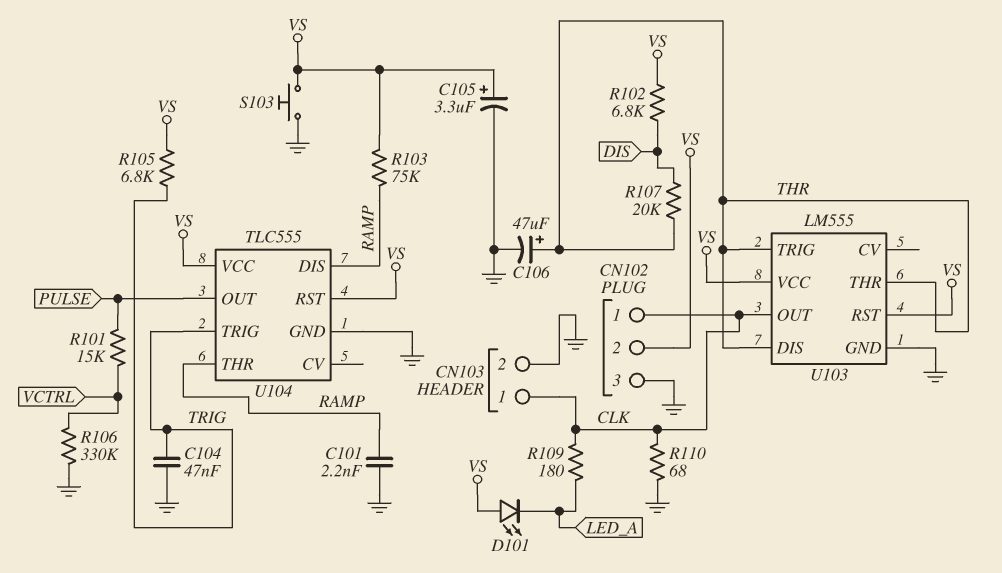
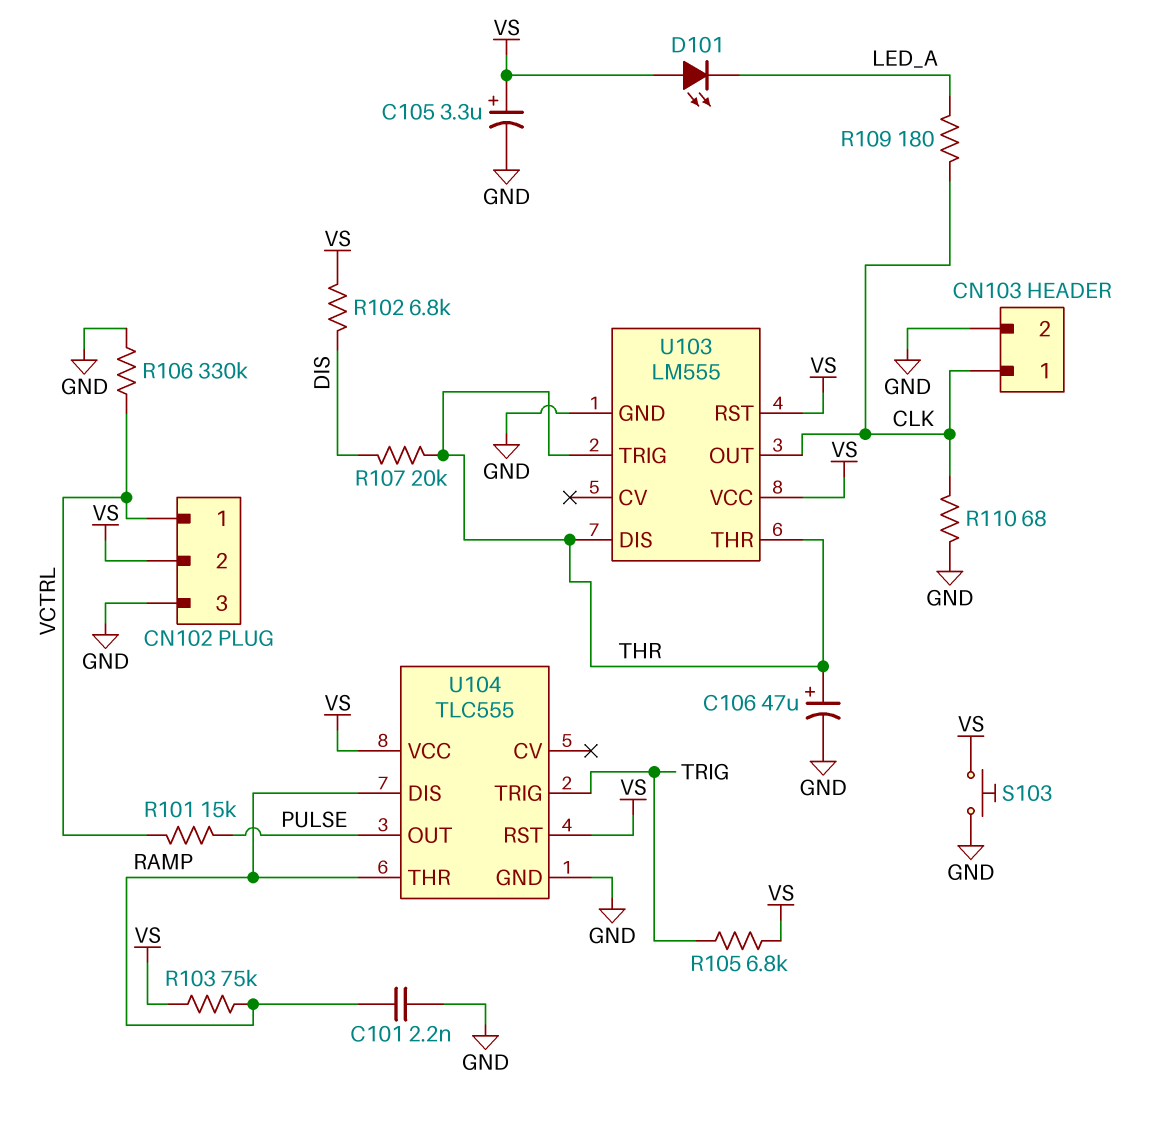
C104: 47nF (GND, TRIG) -> none
CN102 pin 1: CLK -> VCTRL

